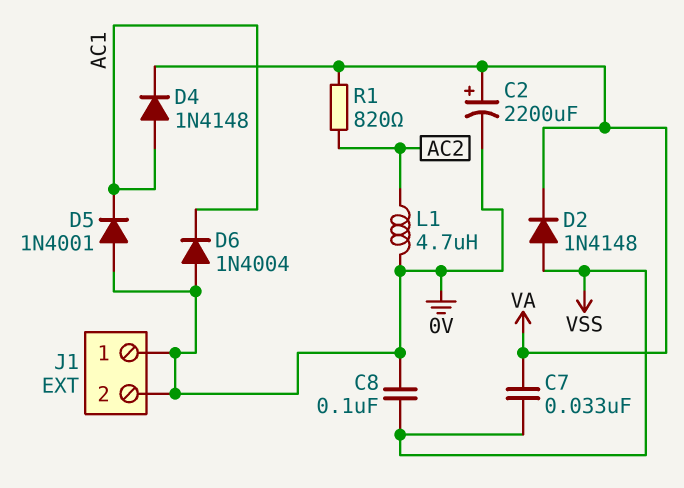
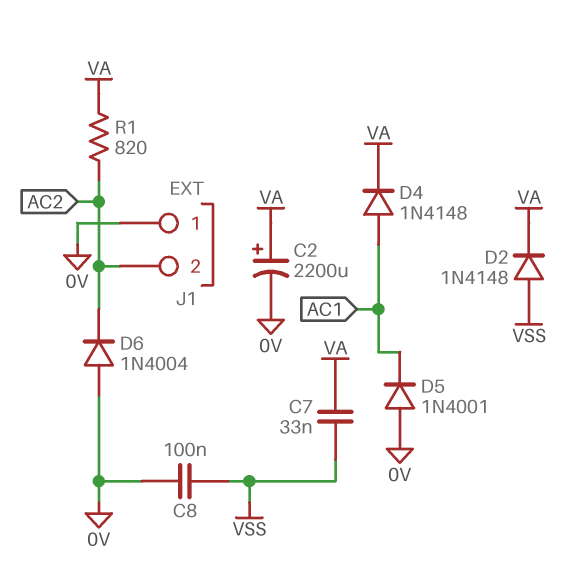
D6: diode 1N4004 (A 0V, K AC1) -> diode 1N4004 (A 0V, K AC2)
J1 pin 2: 0V -> AC2
L1: 4.7uH (0V, AC2) -> none

